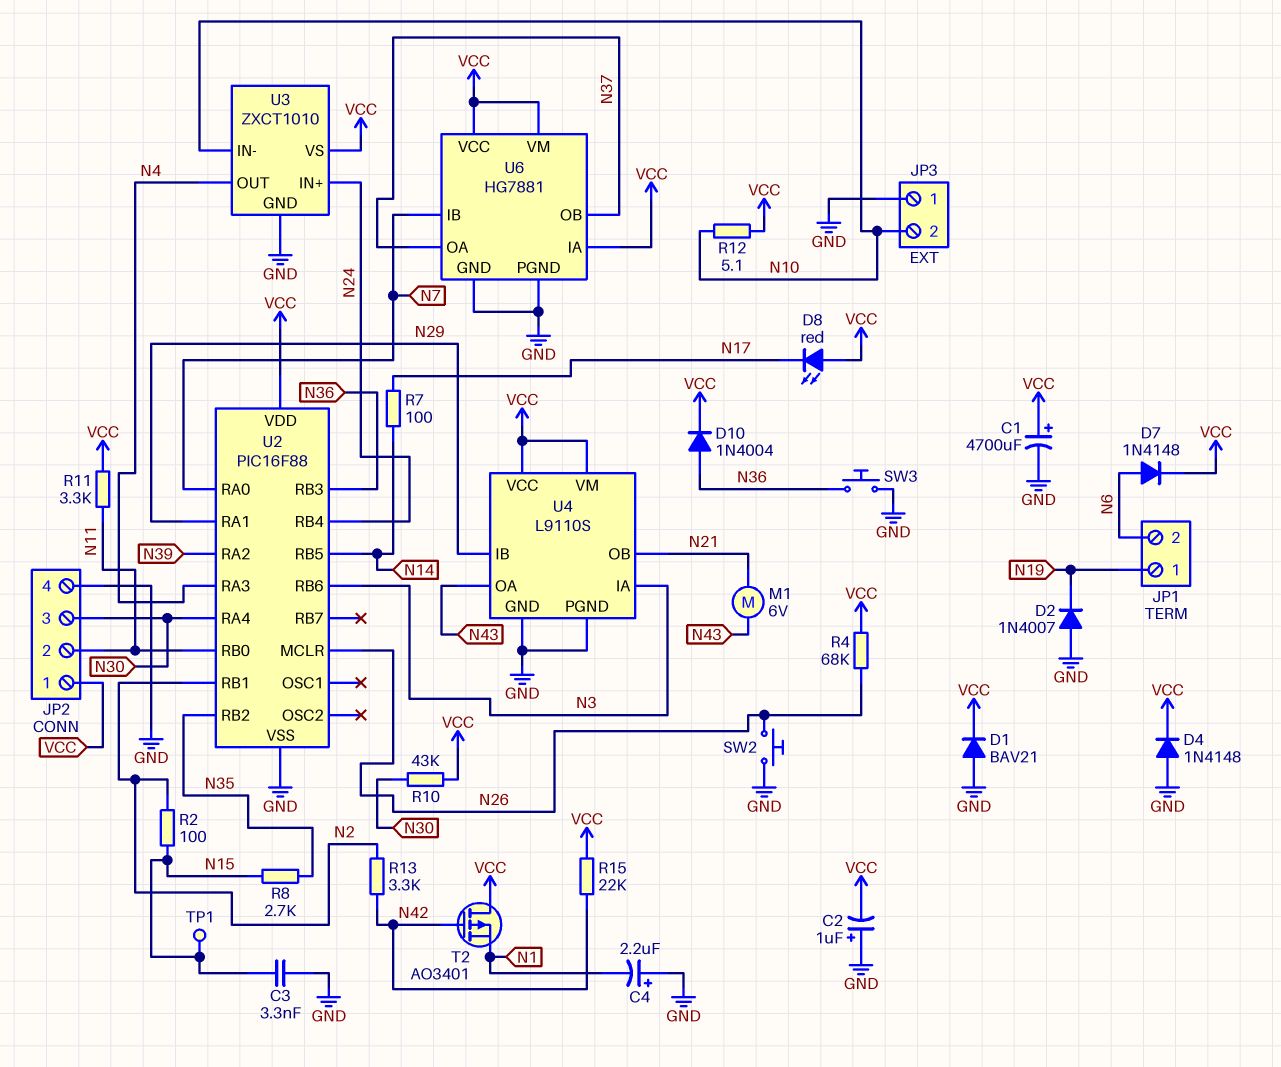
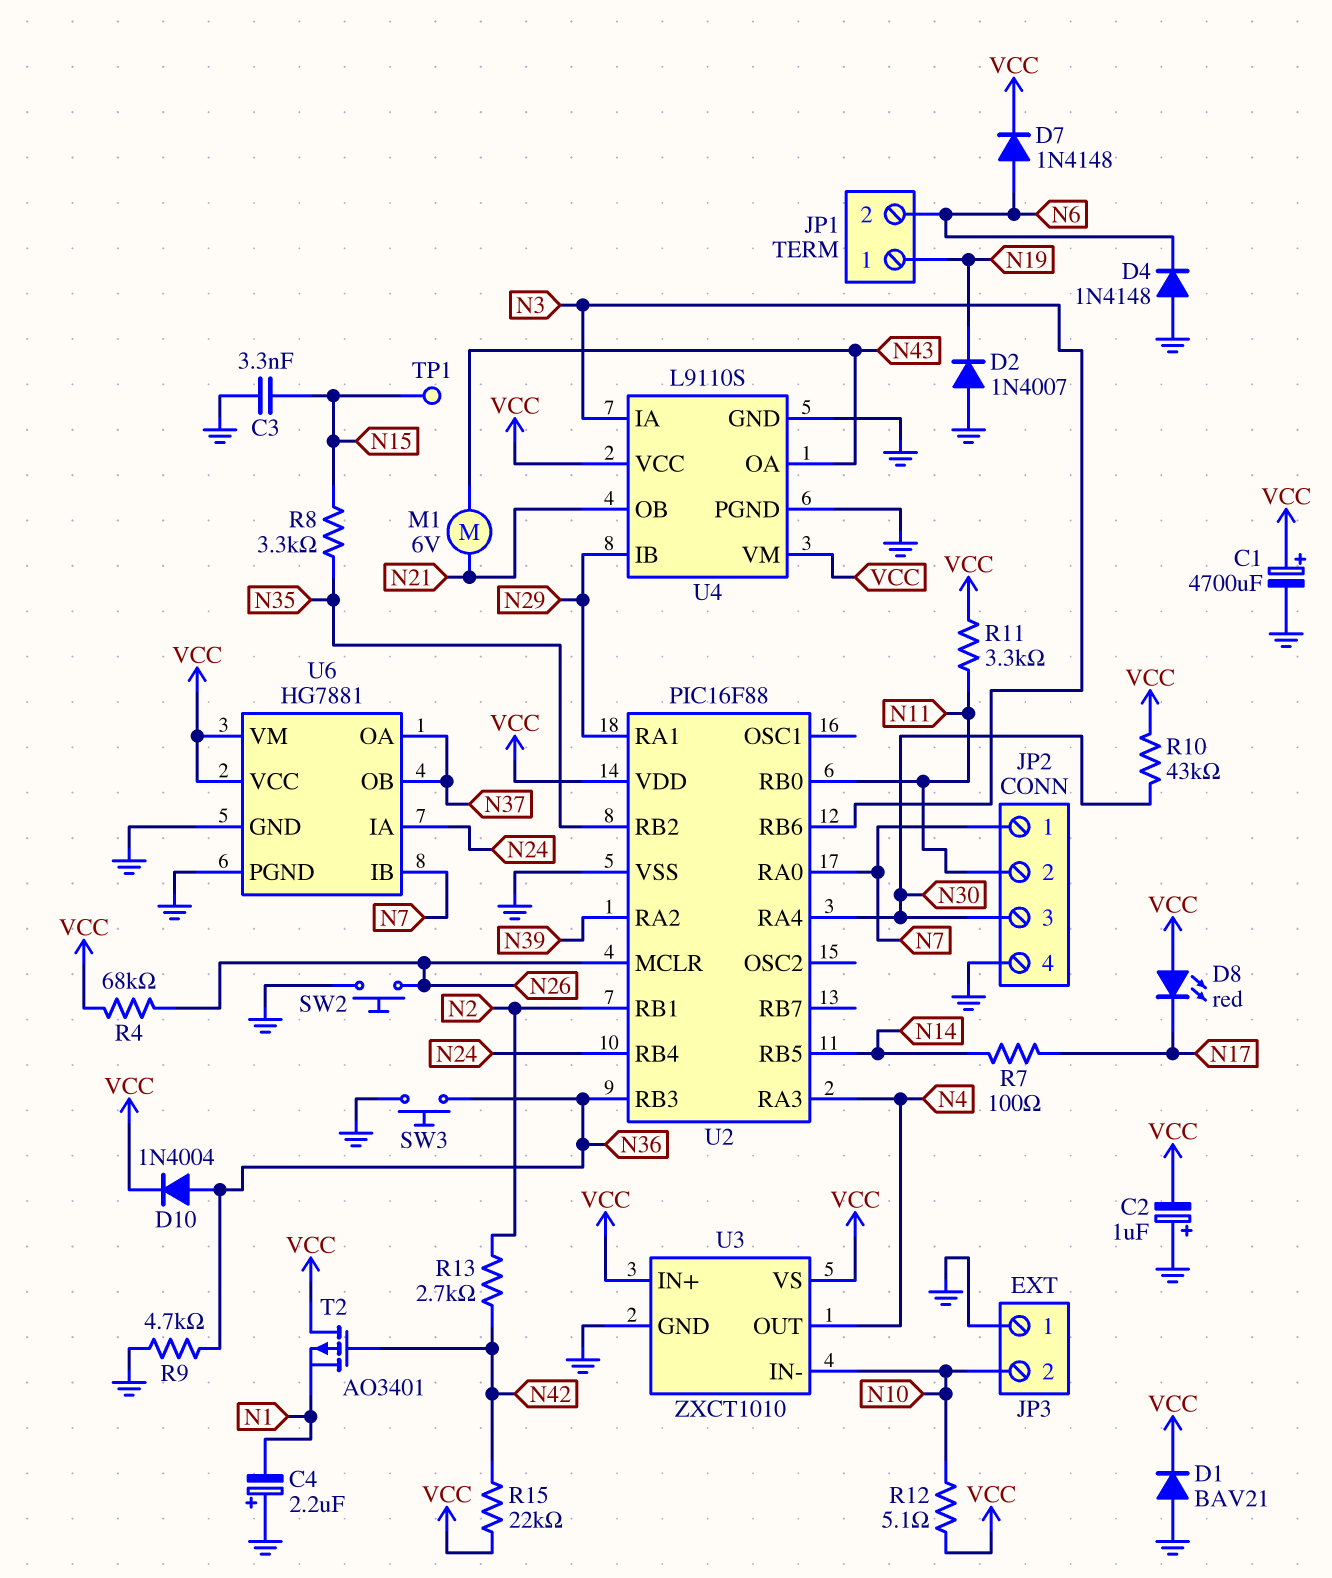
D4: diode 1N4148 (A GND, K VCC) -> diode 1N4148 (A GND, K N6)
JP2 pin 1: VCC -> N7
R2: 100 (N2, N15) -> none
R8: 2.7k (N15, N35) -> 3.3k (N15, N35)
R9: none -> 4.7k (GND, N36)
R13: 3.3k (N2, N42) -> 2.7k (N2, N42)
U3 pin IN+: N24 -> VCC
U6 pin IA: VCC -> N24

